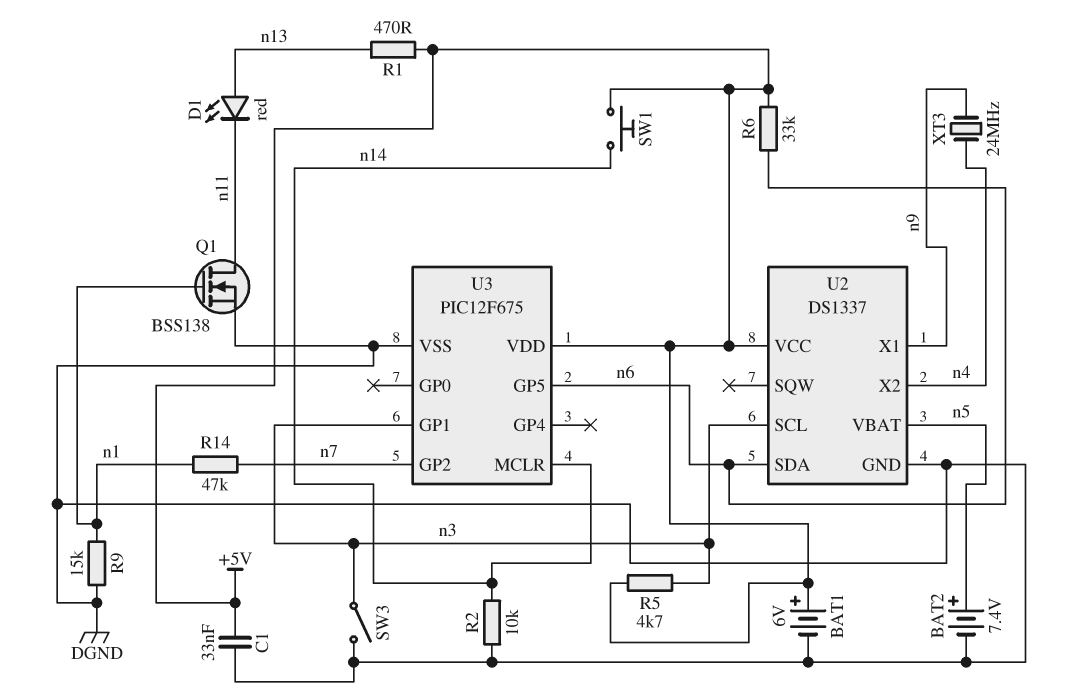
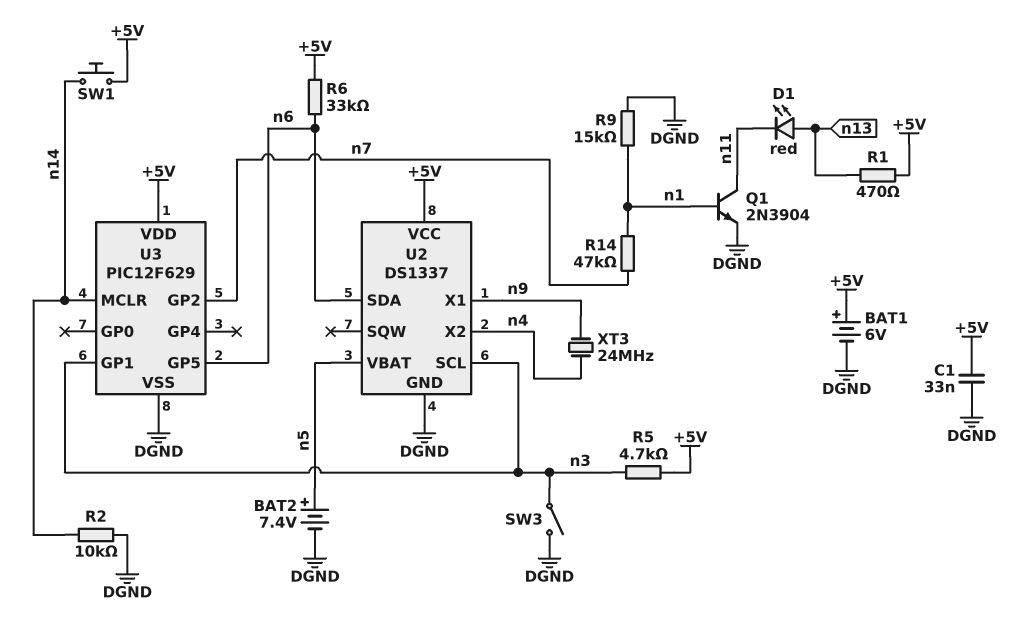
Q1: NMOS BSS138 (G n1, D n11, S DGND) -> NPN 2N3904 (B n1, C n11, E DGND)
U3: PIC12F675 -> PIC12F629

